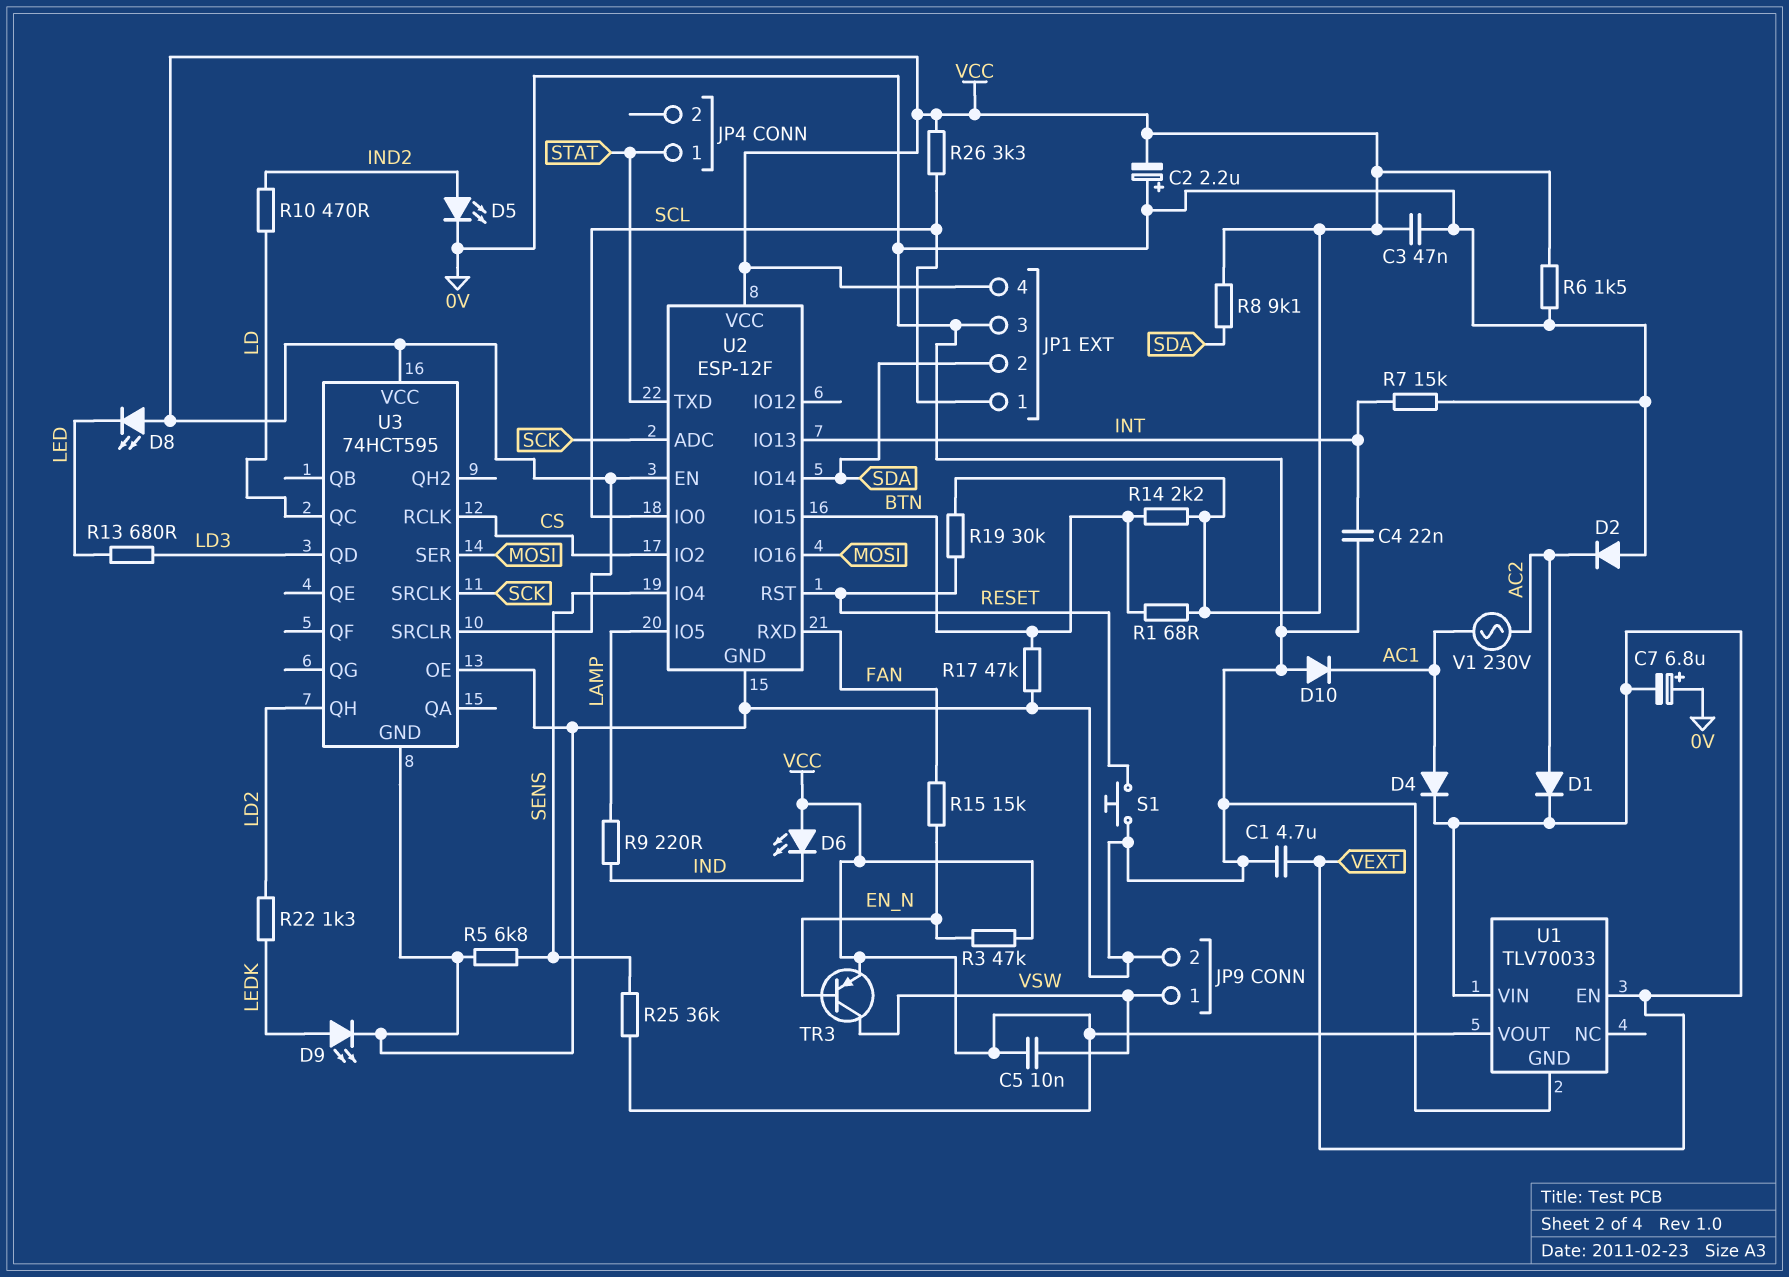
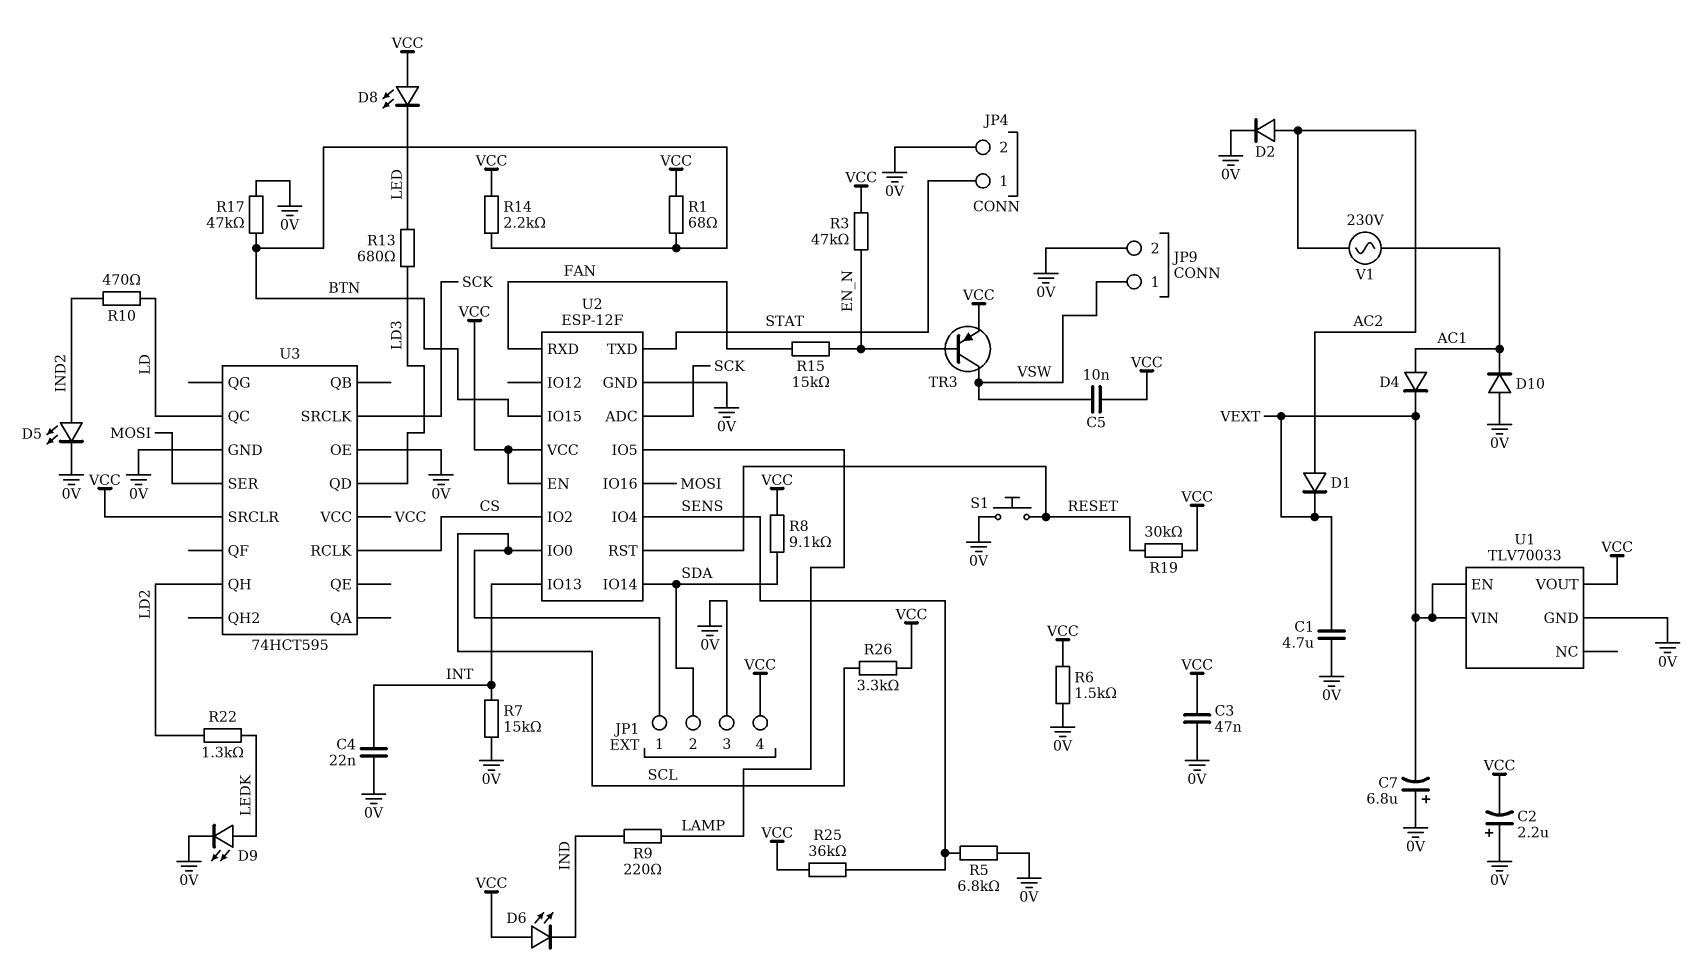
D2: diode (A 0V, K AC2) -> diode (A AC2, K 0V)
JP4 pin 2: none -> 0V

